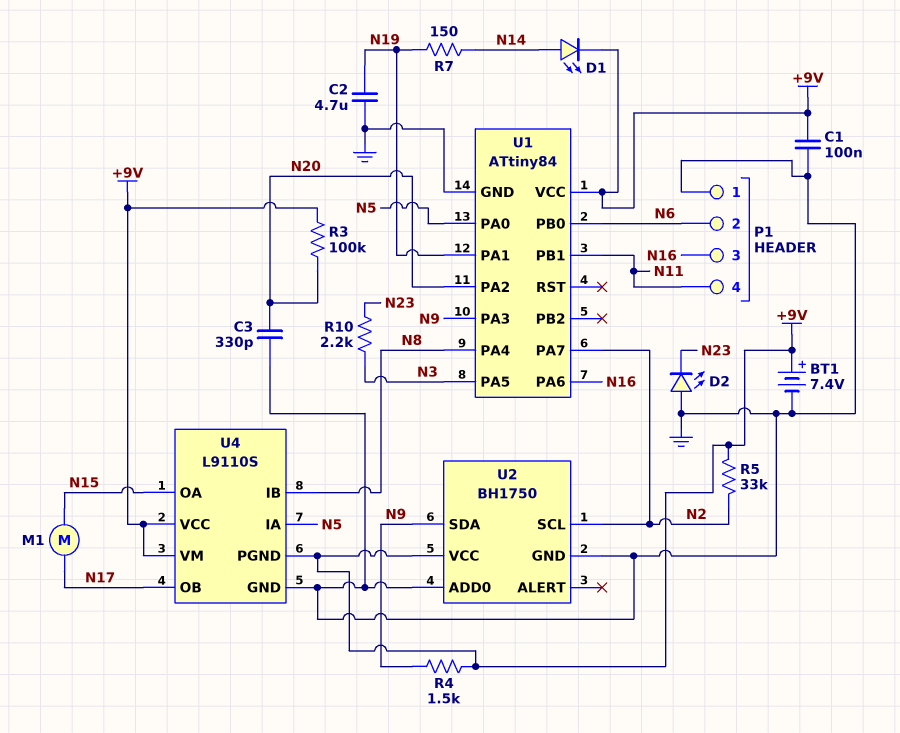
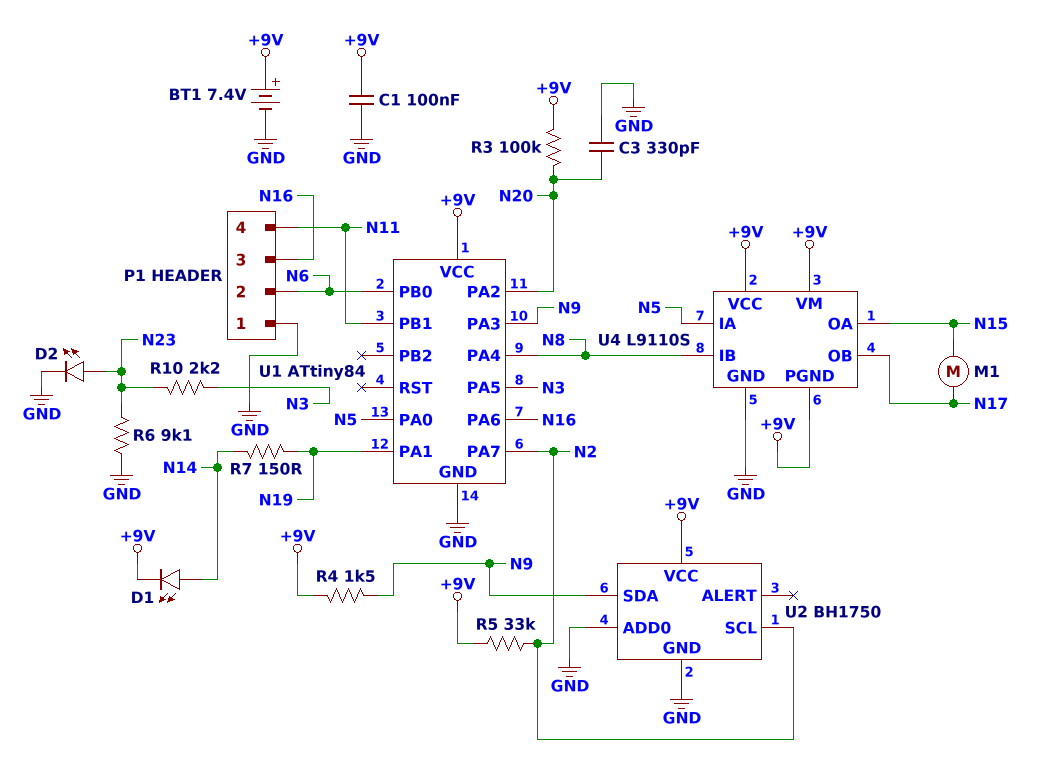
C2: 4.7uF (GND, N19) -> none
D2: LED (A GND, K N23) -> LED (A N23, K GND)
R6: none -> 9.1k (GND, N23)

